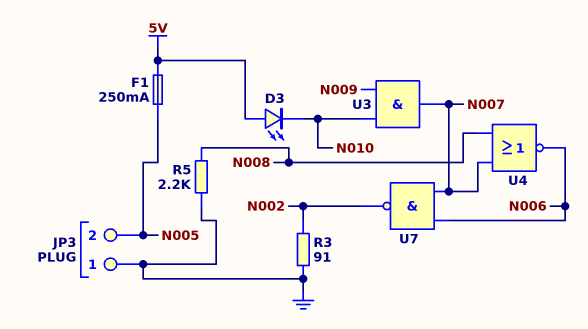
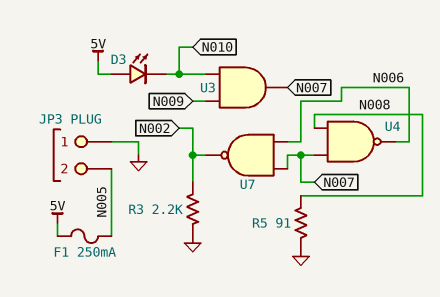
R3: 91 (GND, N002) -> 2.2k (GND, N002)
R5: 2.2k (GND, N008) -> 91 (GND, N008)
U4: NOR (in N007, in N008, out N006) -> NAND (in N007, in N008, out N006)

